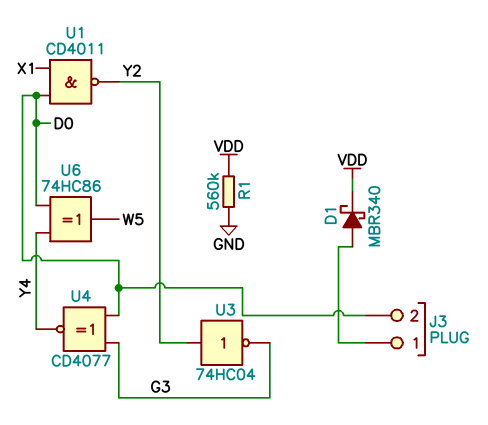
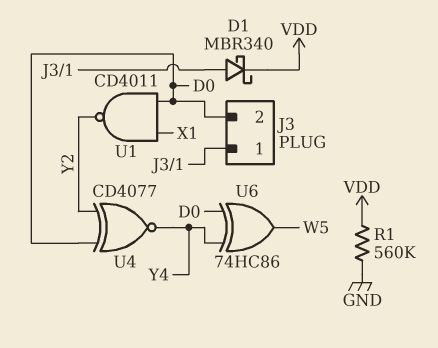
U3: NOT 74HC04 (in Y2, out G3) -> none
U4: XNOR CD4077 (in D0, in G3, out Y4) -> XNOR CD4077 (in D0, in Y2, out Y4)

